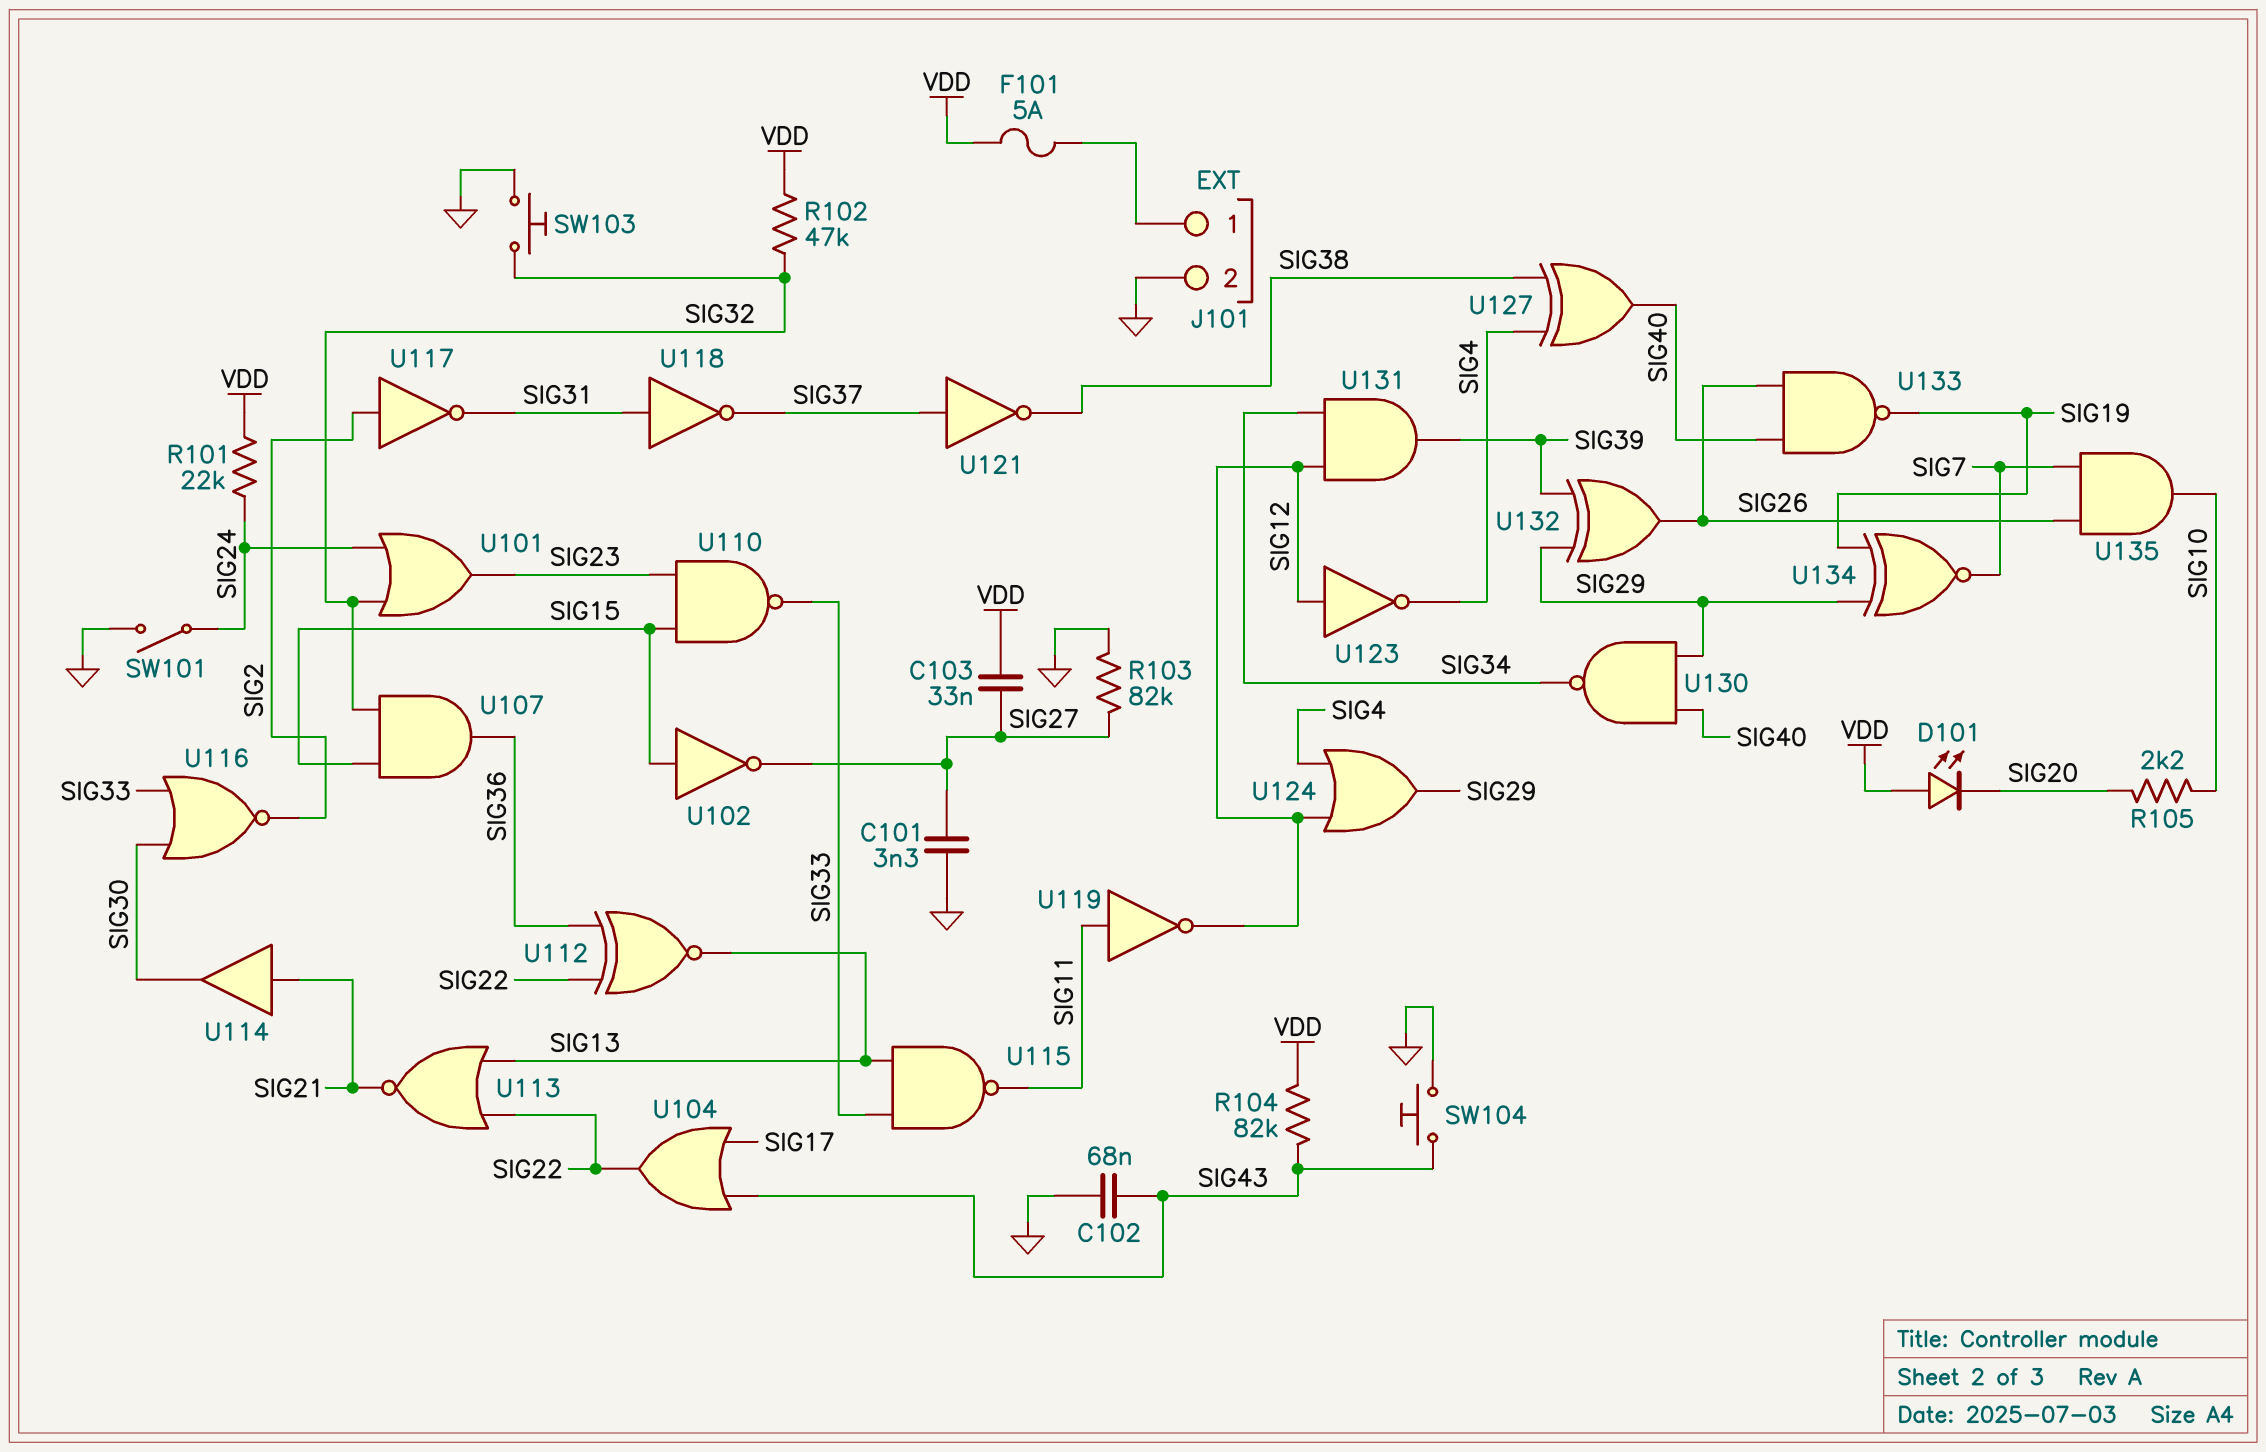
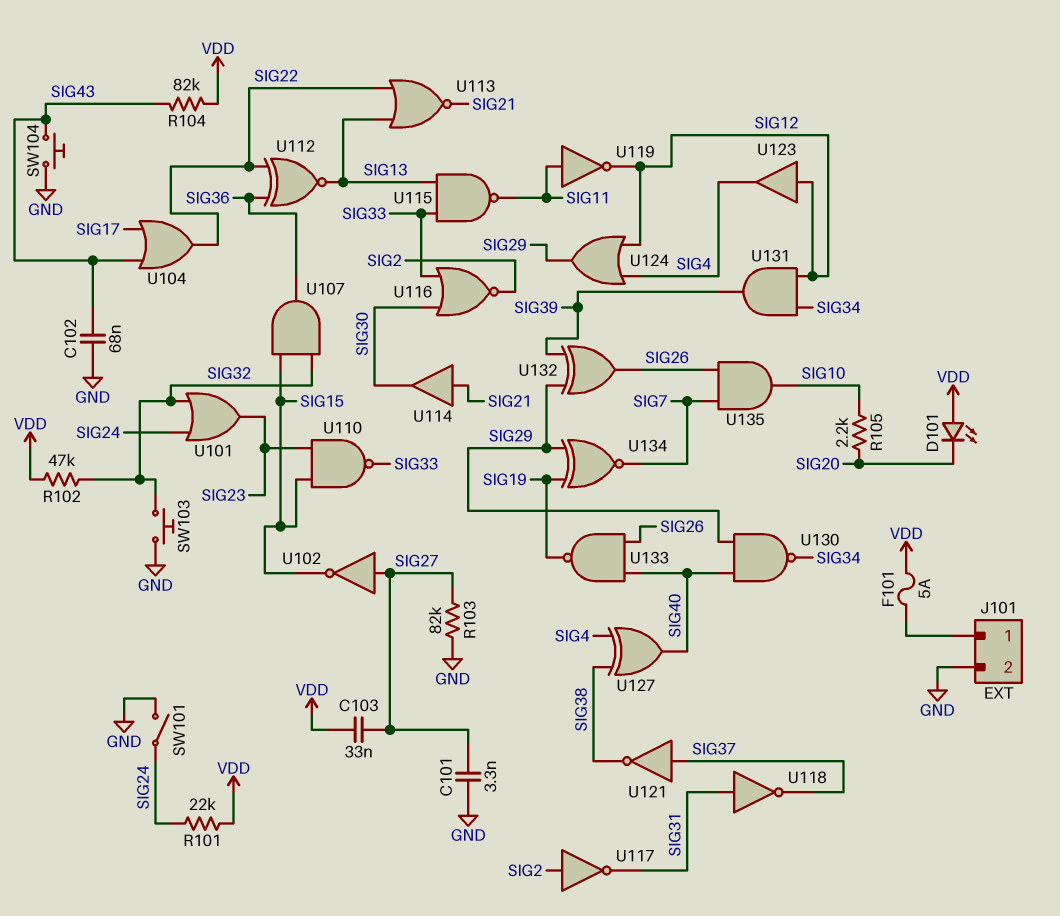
U102: NOT (in SIG15, out SIG27) -> NOT (in SIG27, out SIG15)
U123: NOT (in SIG12, out SIG4) -> buffer (in SIG12, out SIG4)

